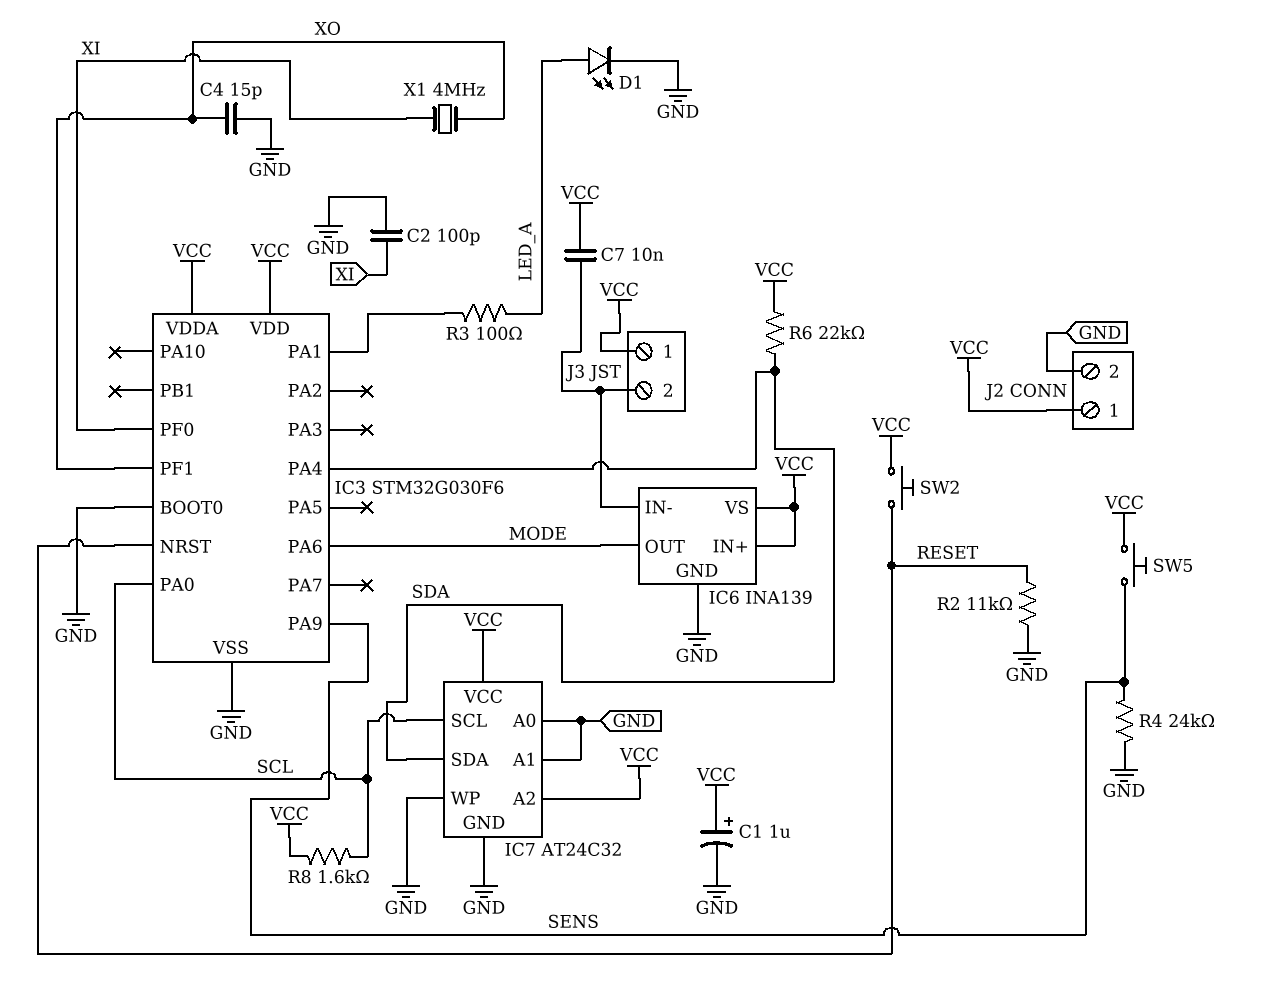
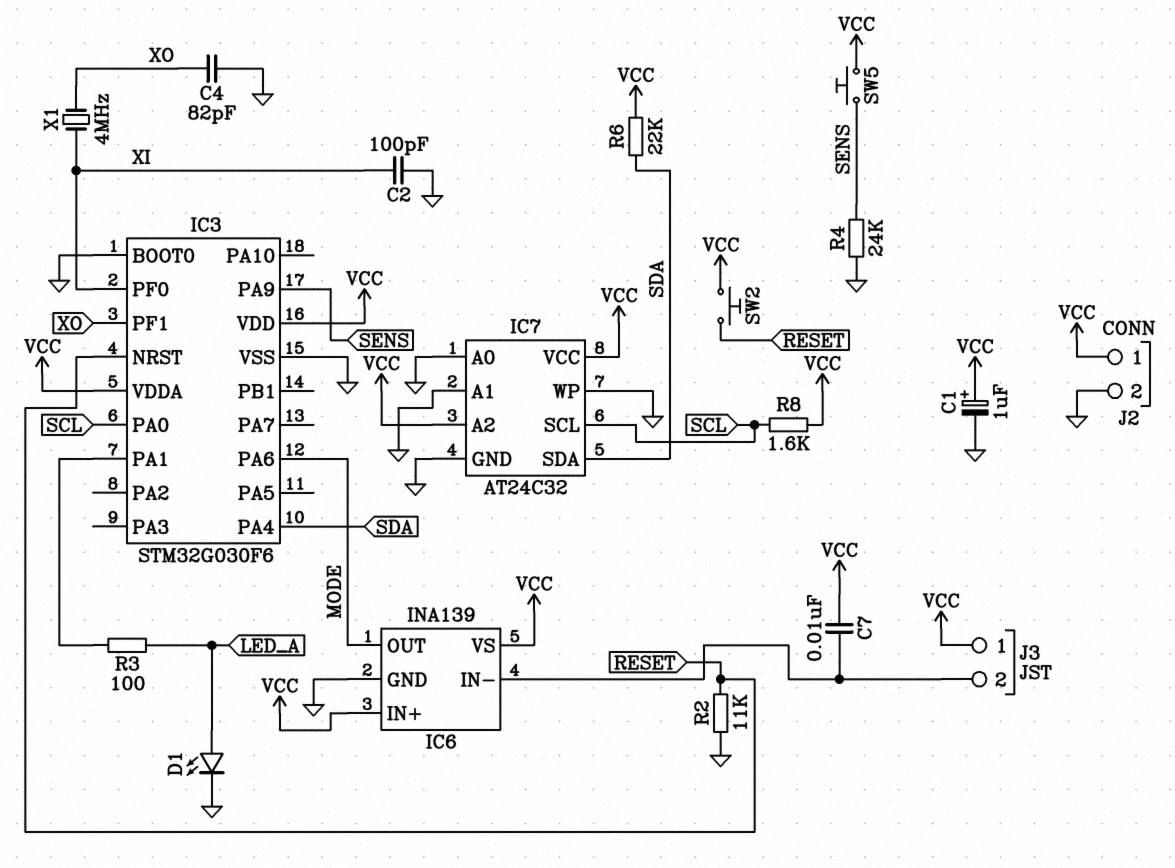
C4: 15pF (GND, XO) -> 82pF (GND, XO)

